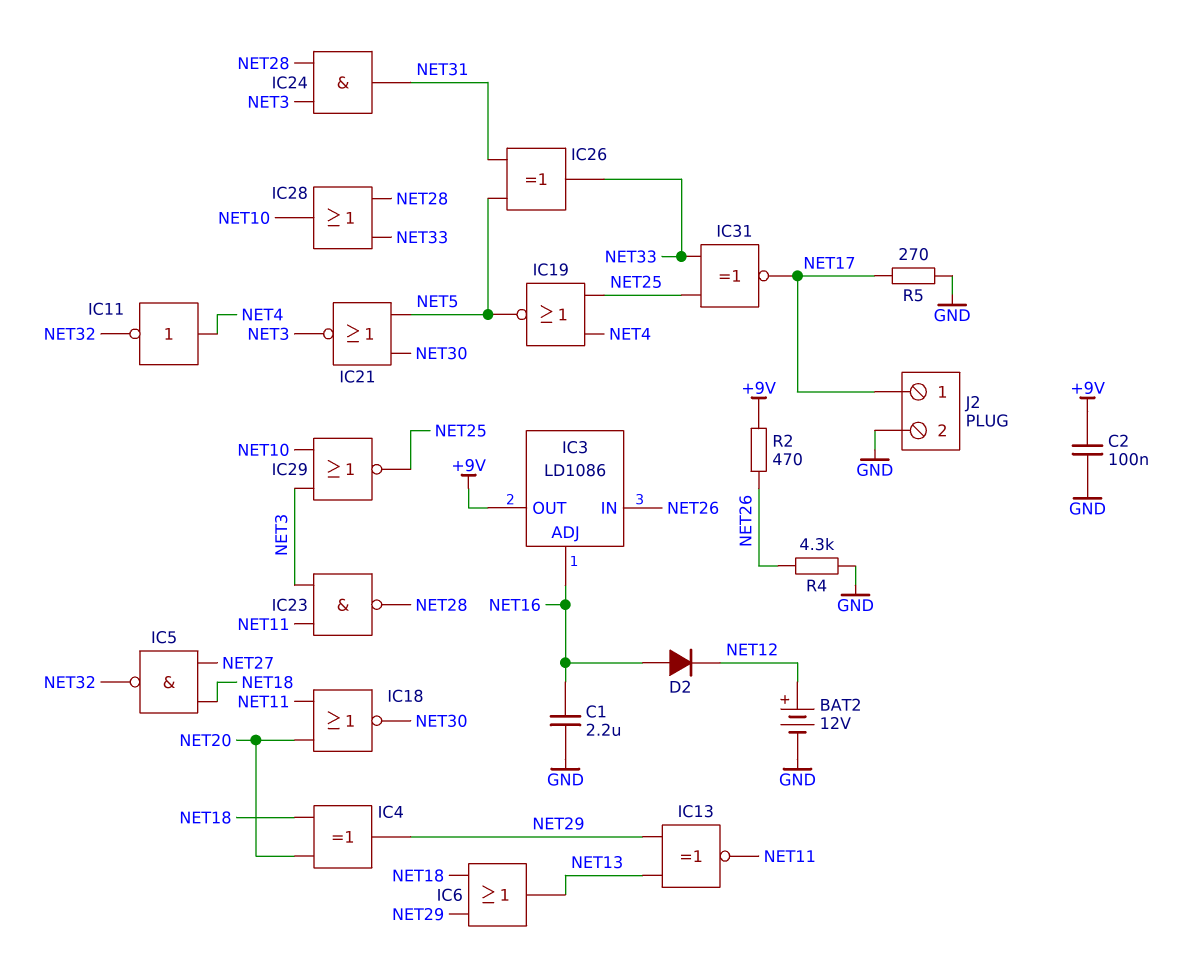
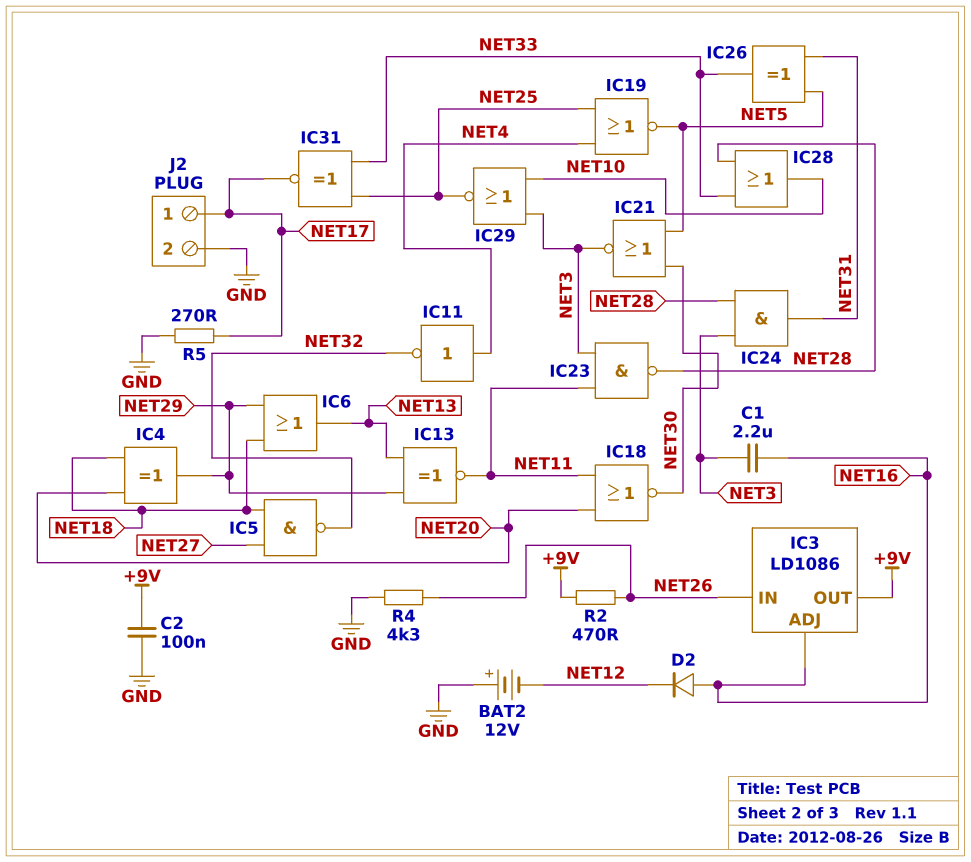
BAT2: 12V (plus NET12, minus GND) -> 12V (plus GND, minus NET12)
C1: 2.2uF (GND, NET16) -> 2.2uF (NET3, NET16)

